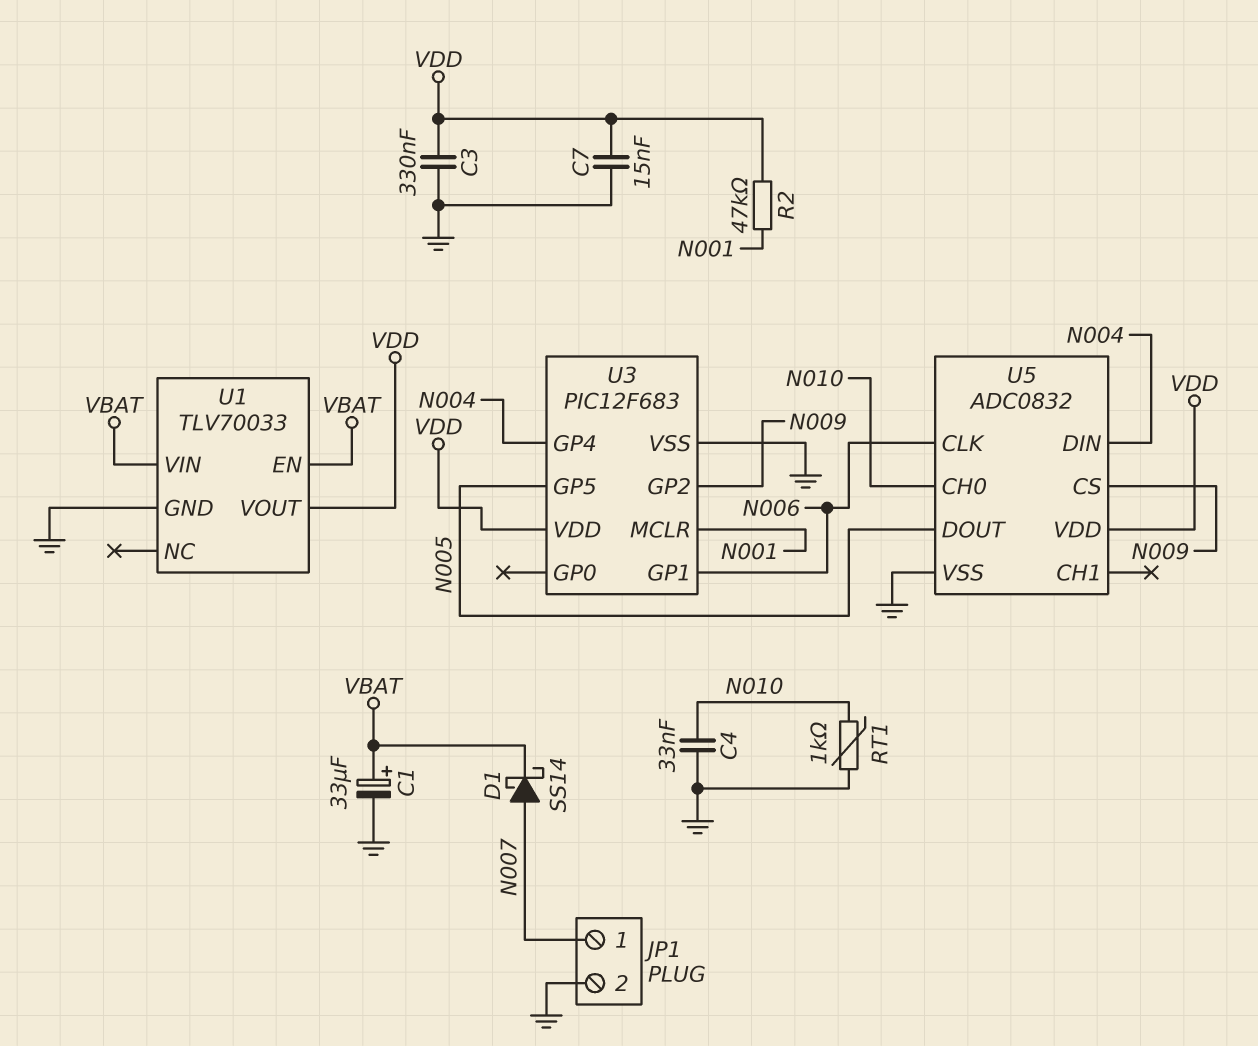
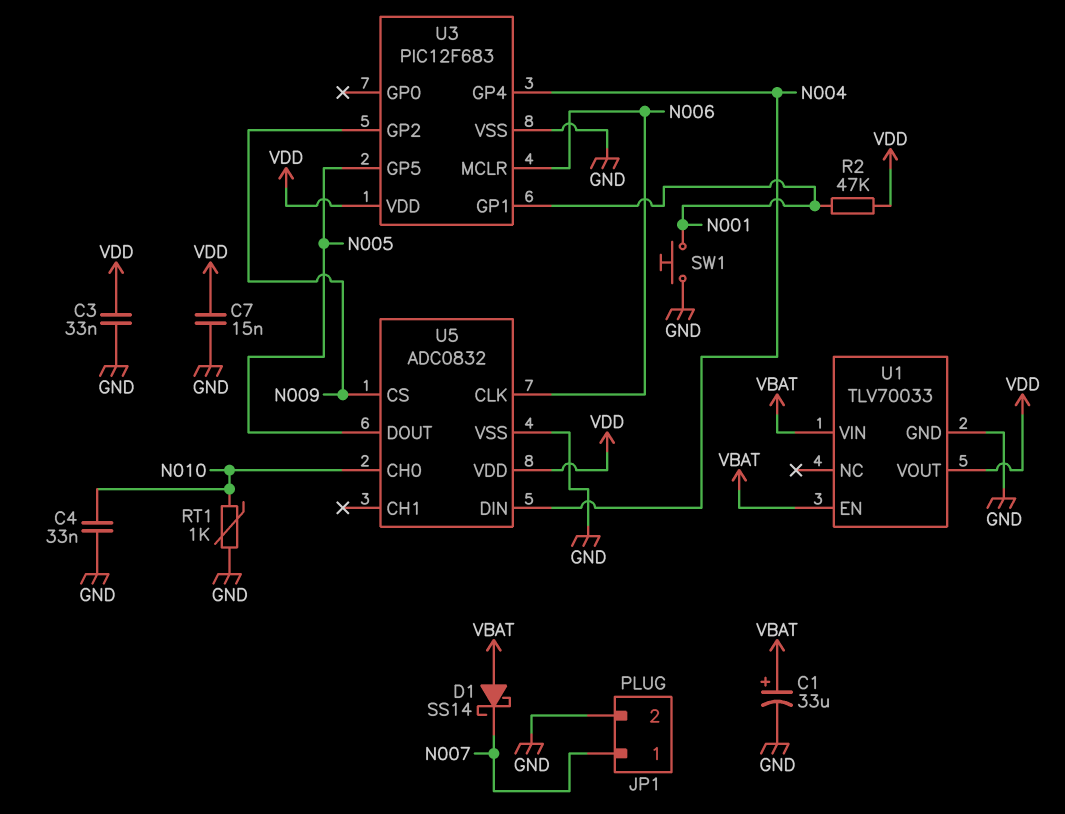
C3: 330nF (GND, VDD) -> 33nF (GND, VDD)
D1: schottky SS14 (A N007, K VBAT) -> schottky SS14 (A VBAT, K N007)
SW1: none -> button (GND, N001)
U3 pin GP1: N006 -> N001
U3 pin MCLR: N001 -> N006

